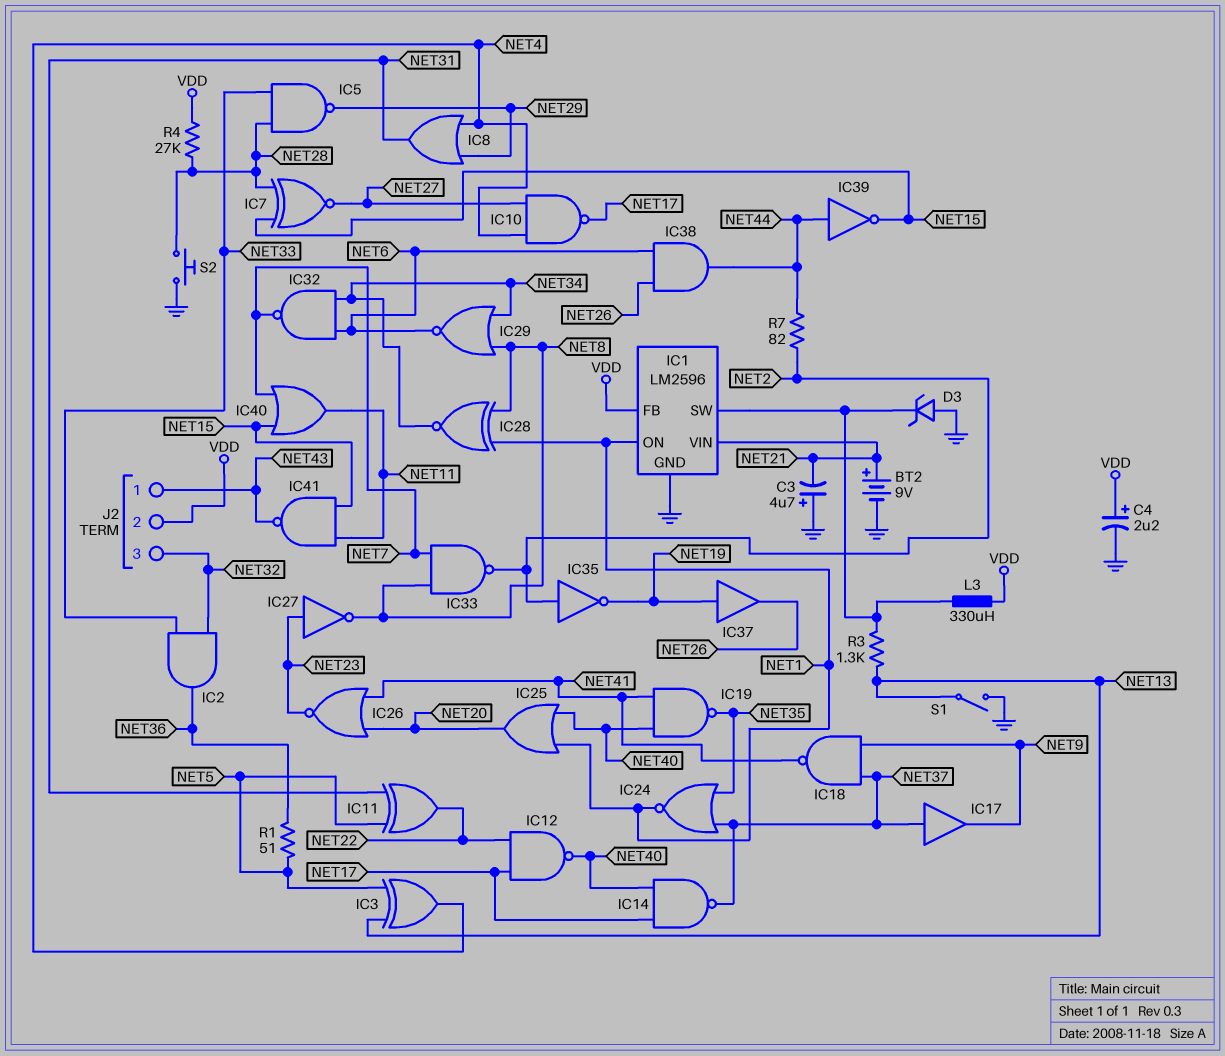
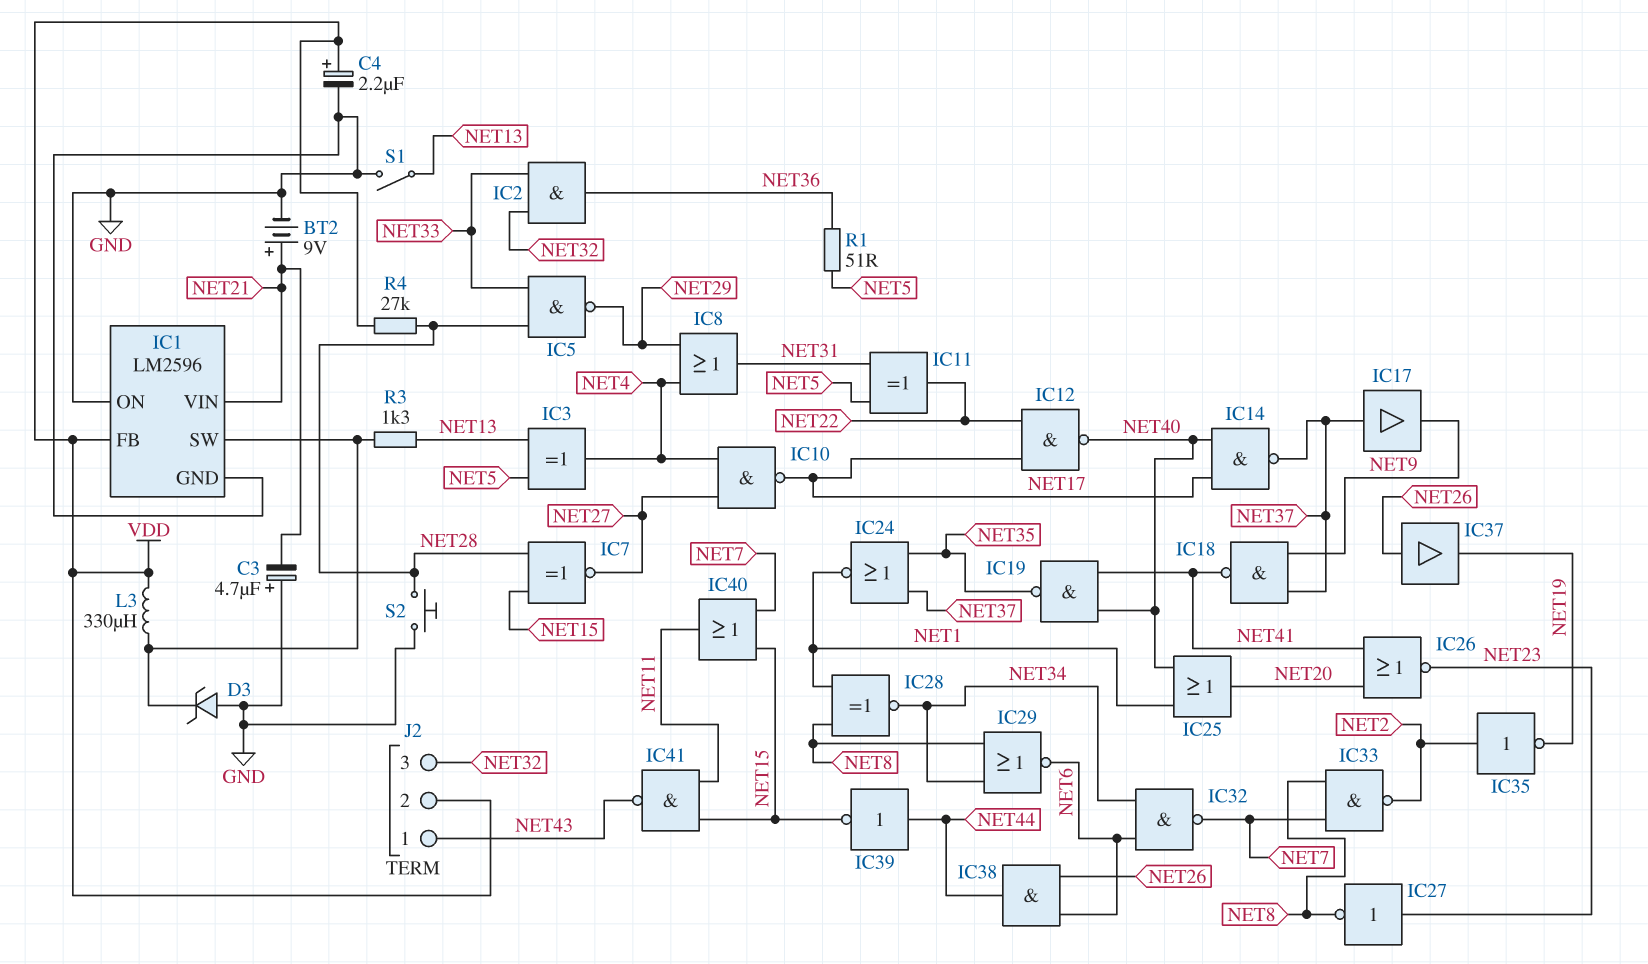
IC1 pin ON: NET1 -> GND
IC37: buffer (in NET19, out NET26) -> buffer (in NET26, out NET19)
R7: 82 (NET2, NET44) -> none

